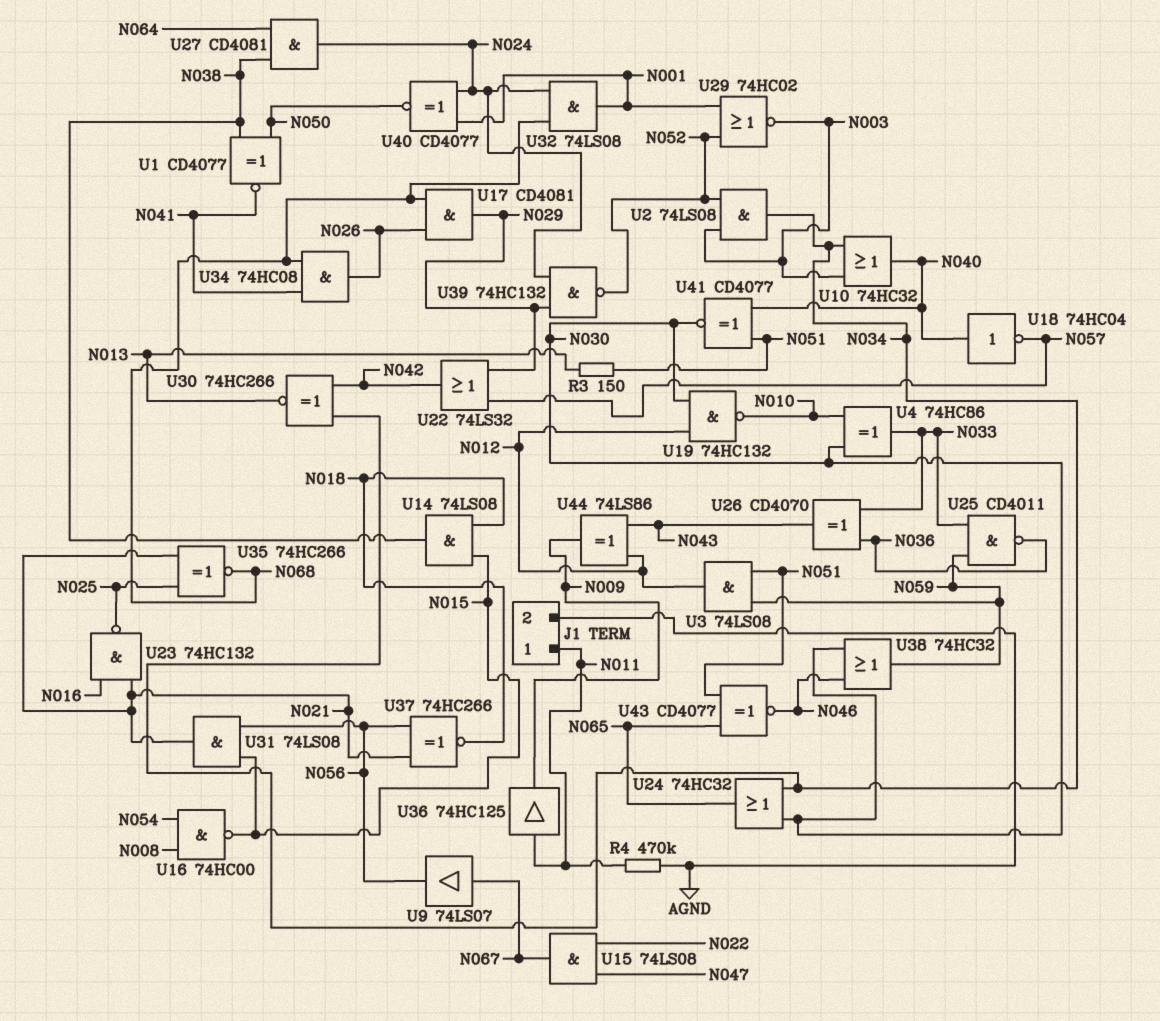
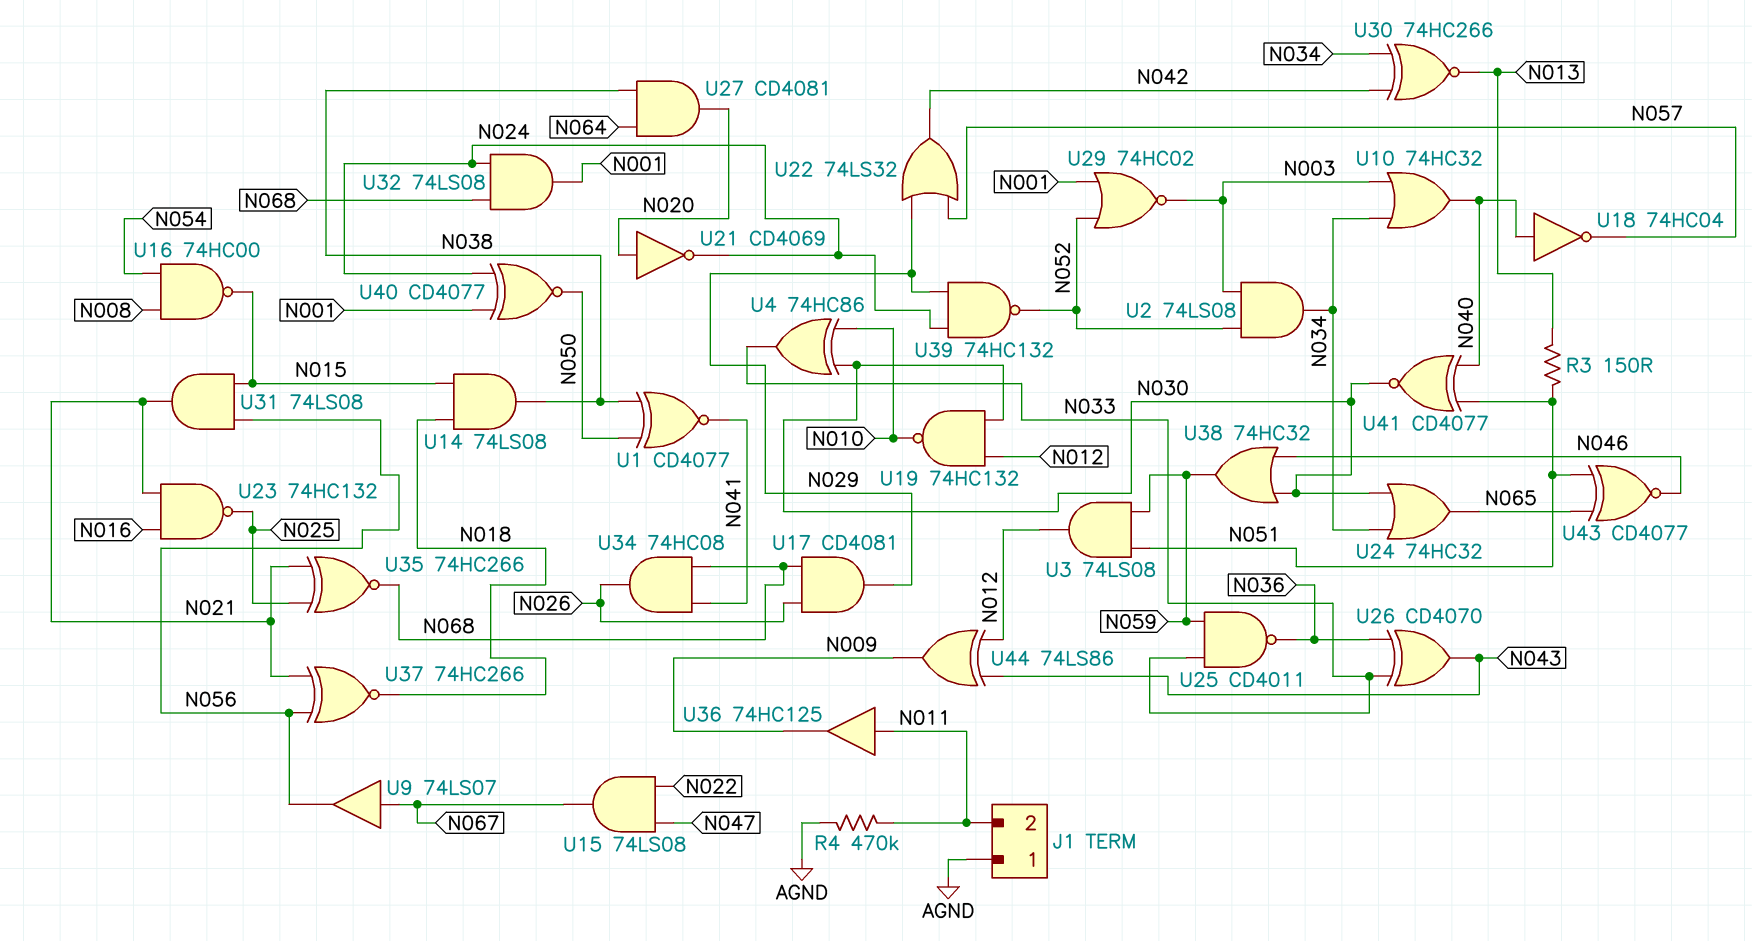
J1 pin 1: N011 -> AGND
J1 pin 2: AGND -> N011
U21: none -> NOT CD4069 (in N020, out N024)
U27: AND CD4081 (in N038, in N064, out N024) -> AND CD4081 (in N038, in N064, out N020)

